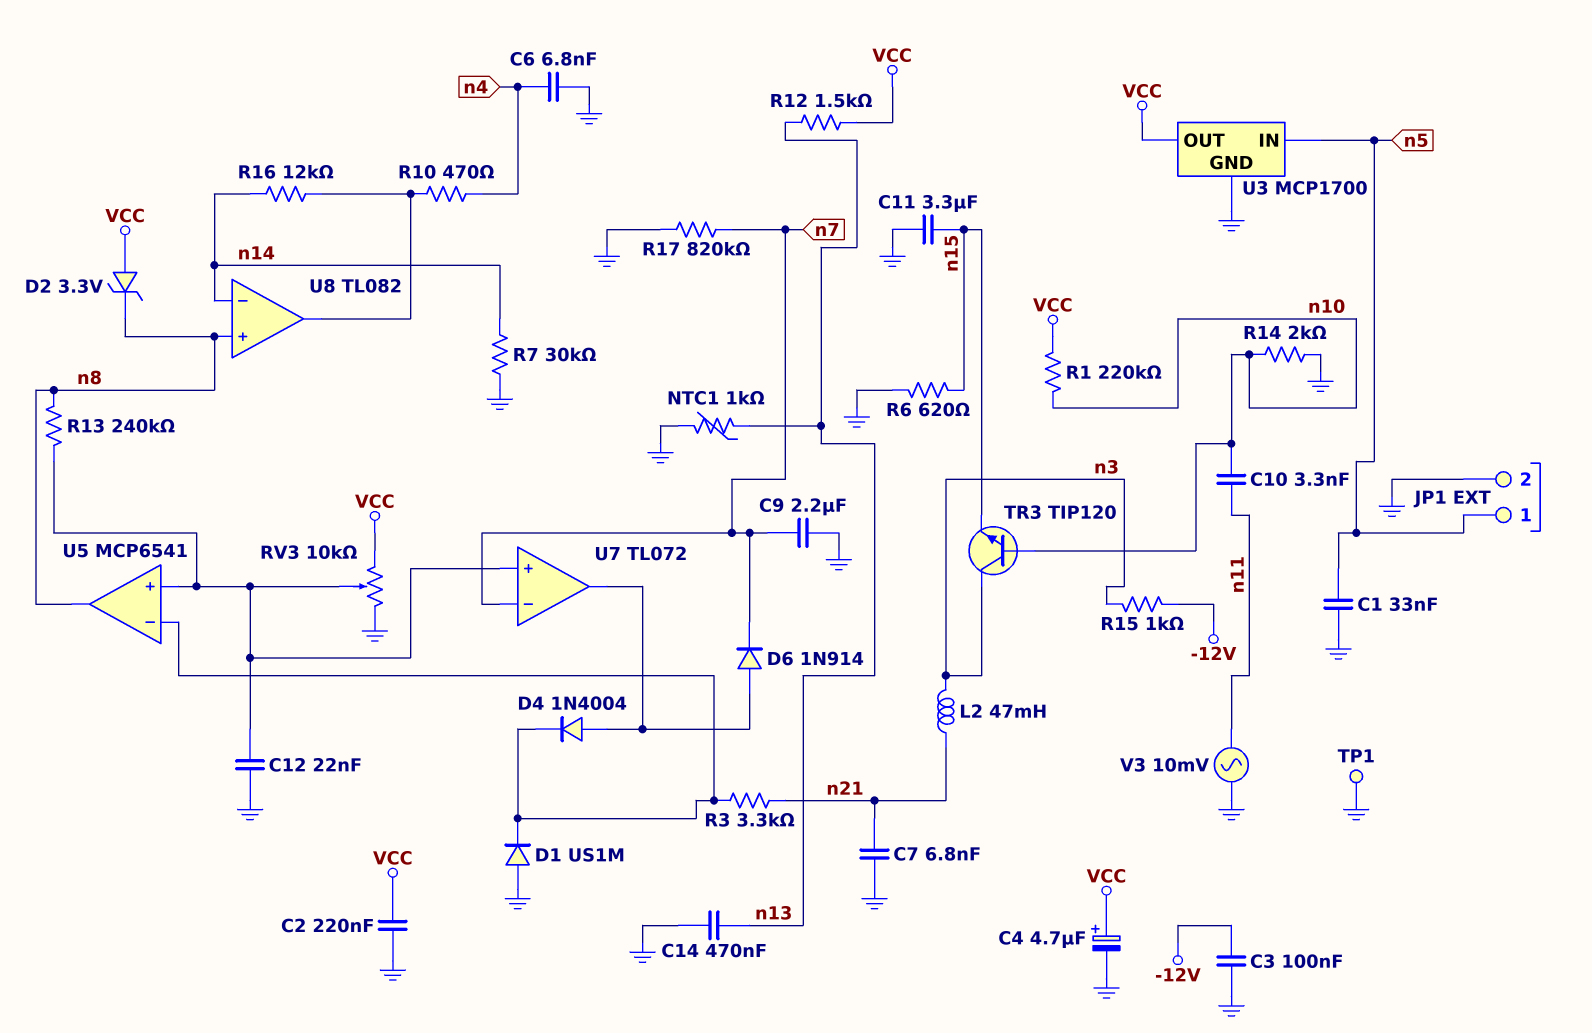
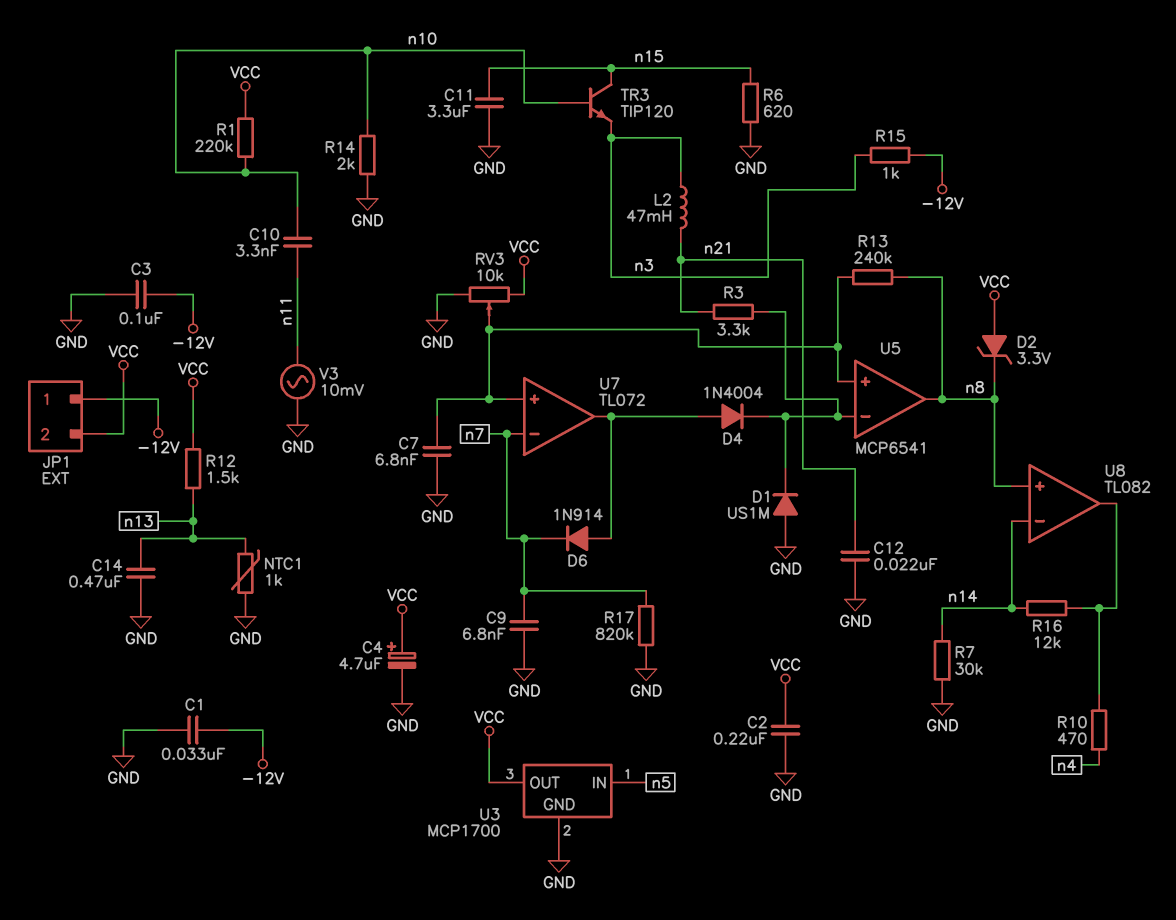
C1: 33nF (GND, n5) -> 33nF (-12V, GND)
C6: 6.8nF (GND, n4) -> none
C7: 6.8nF (GND, n21) -> 6.8nF (GND, U5/in+)
C9: 2.2uF (GND, n7) -> 6.8nF (GND, n7)
C12: 22nF (GND, U5/in+) -> 22nF (GND, n21)
JP1 pin 1: n5 -> -12V
JP1 pin 2: GND -> VCC
TP1: test point (GND) -> none
TR3: NPN TIP120 (B n10, C n3, E n15) -> NPN TIP120 (B n10, C n15, E n3)

